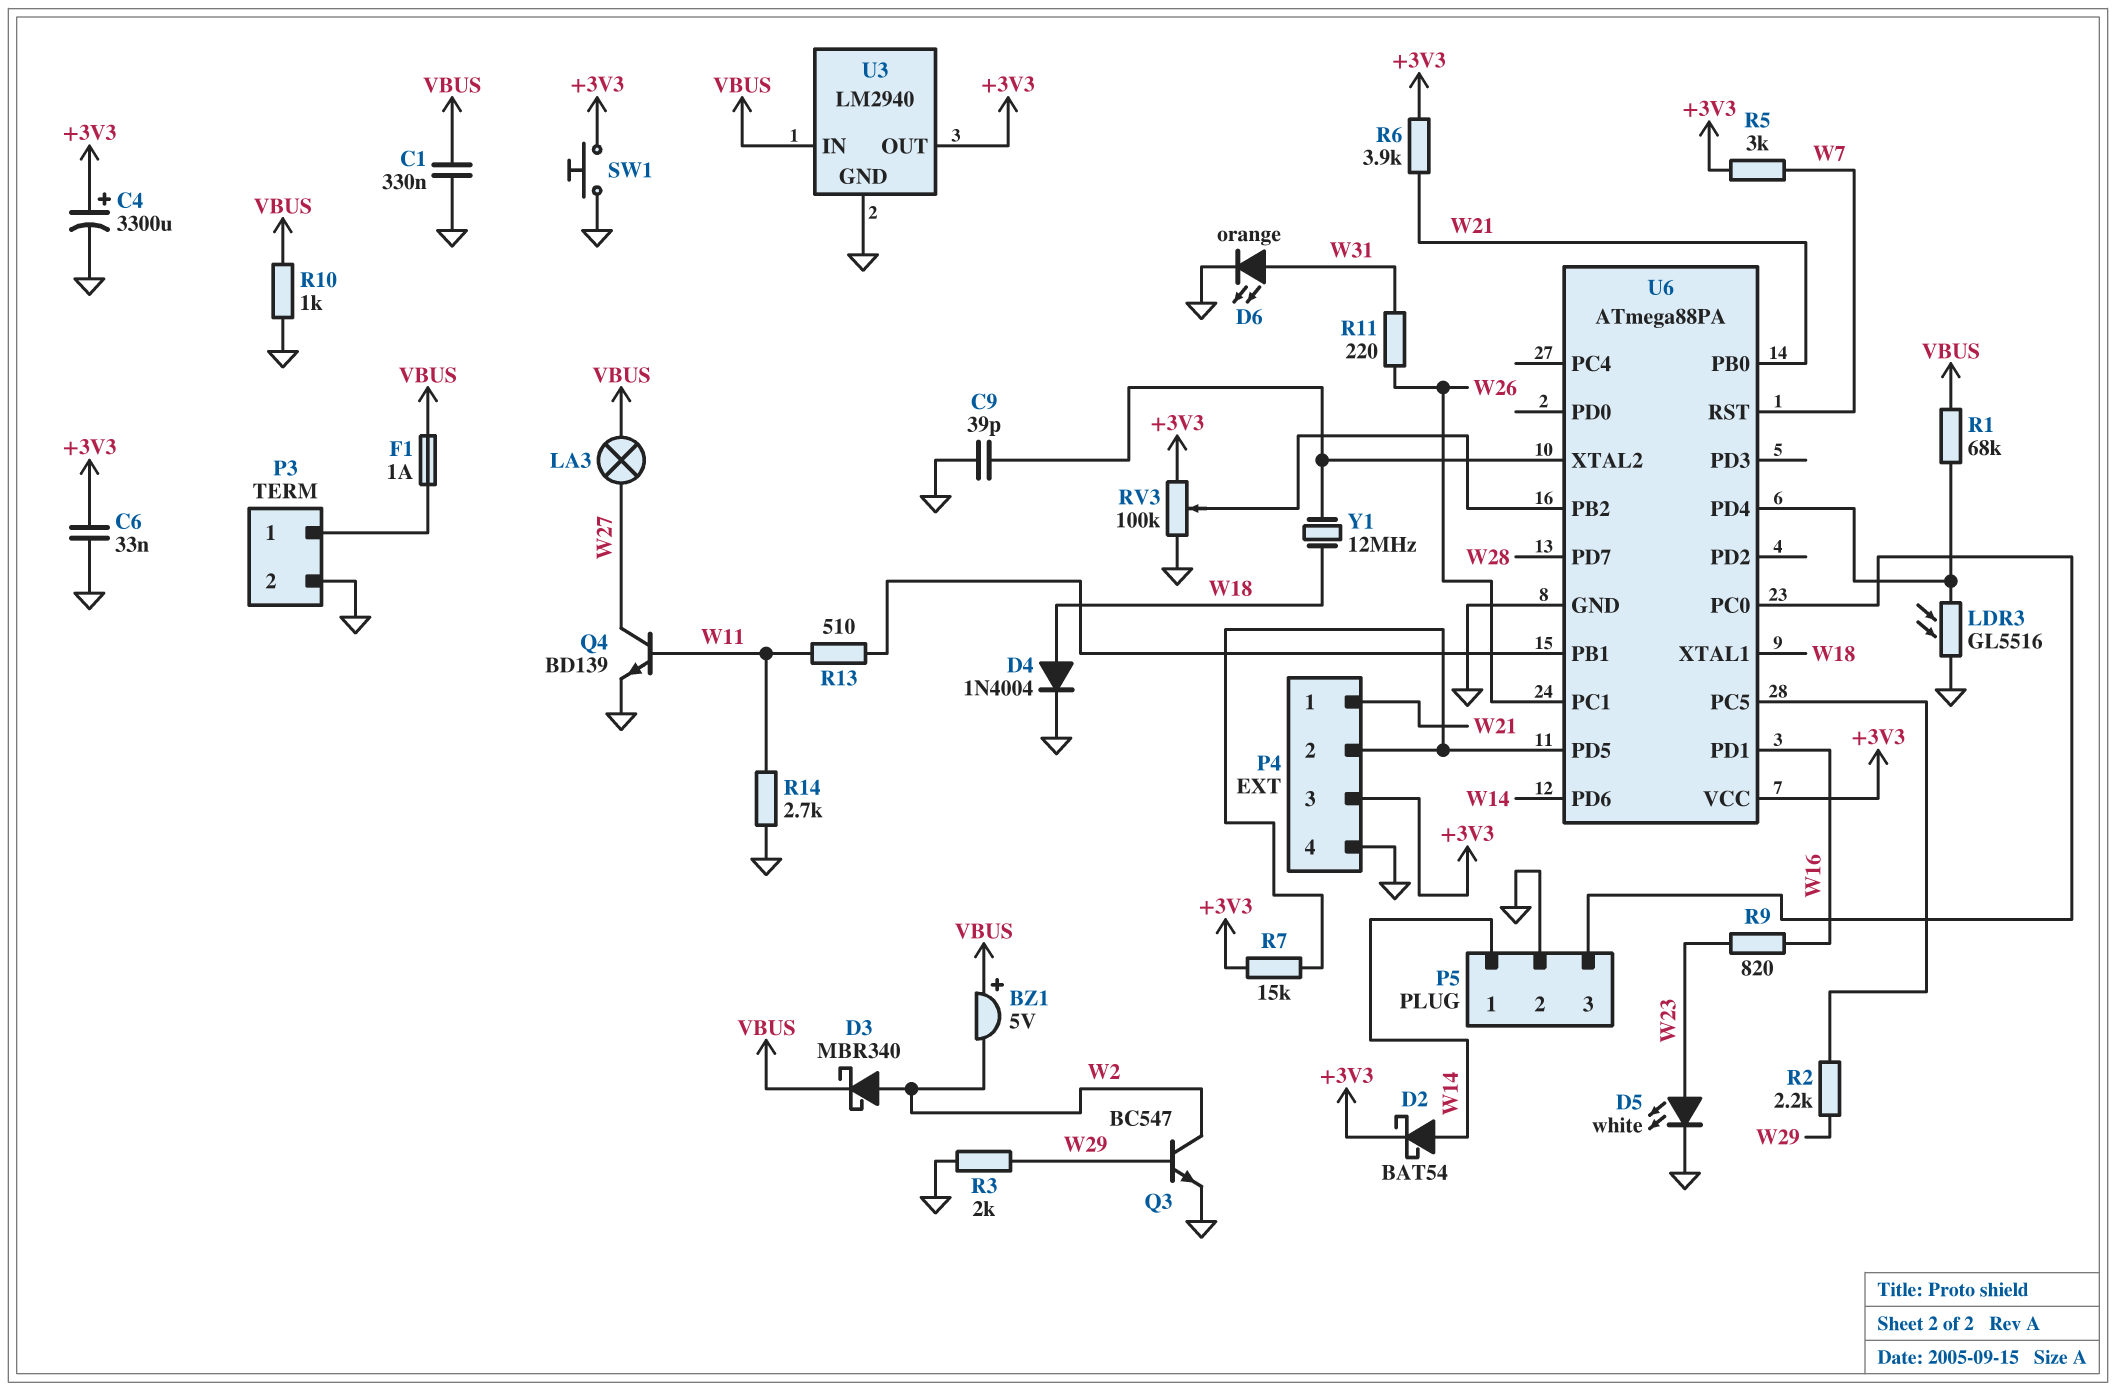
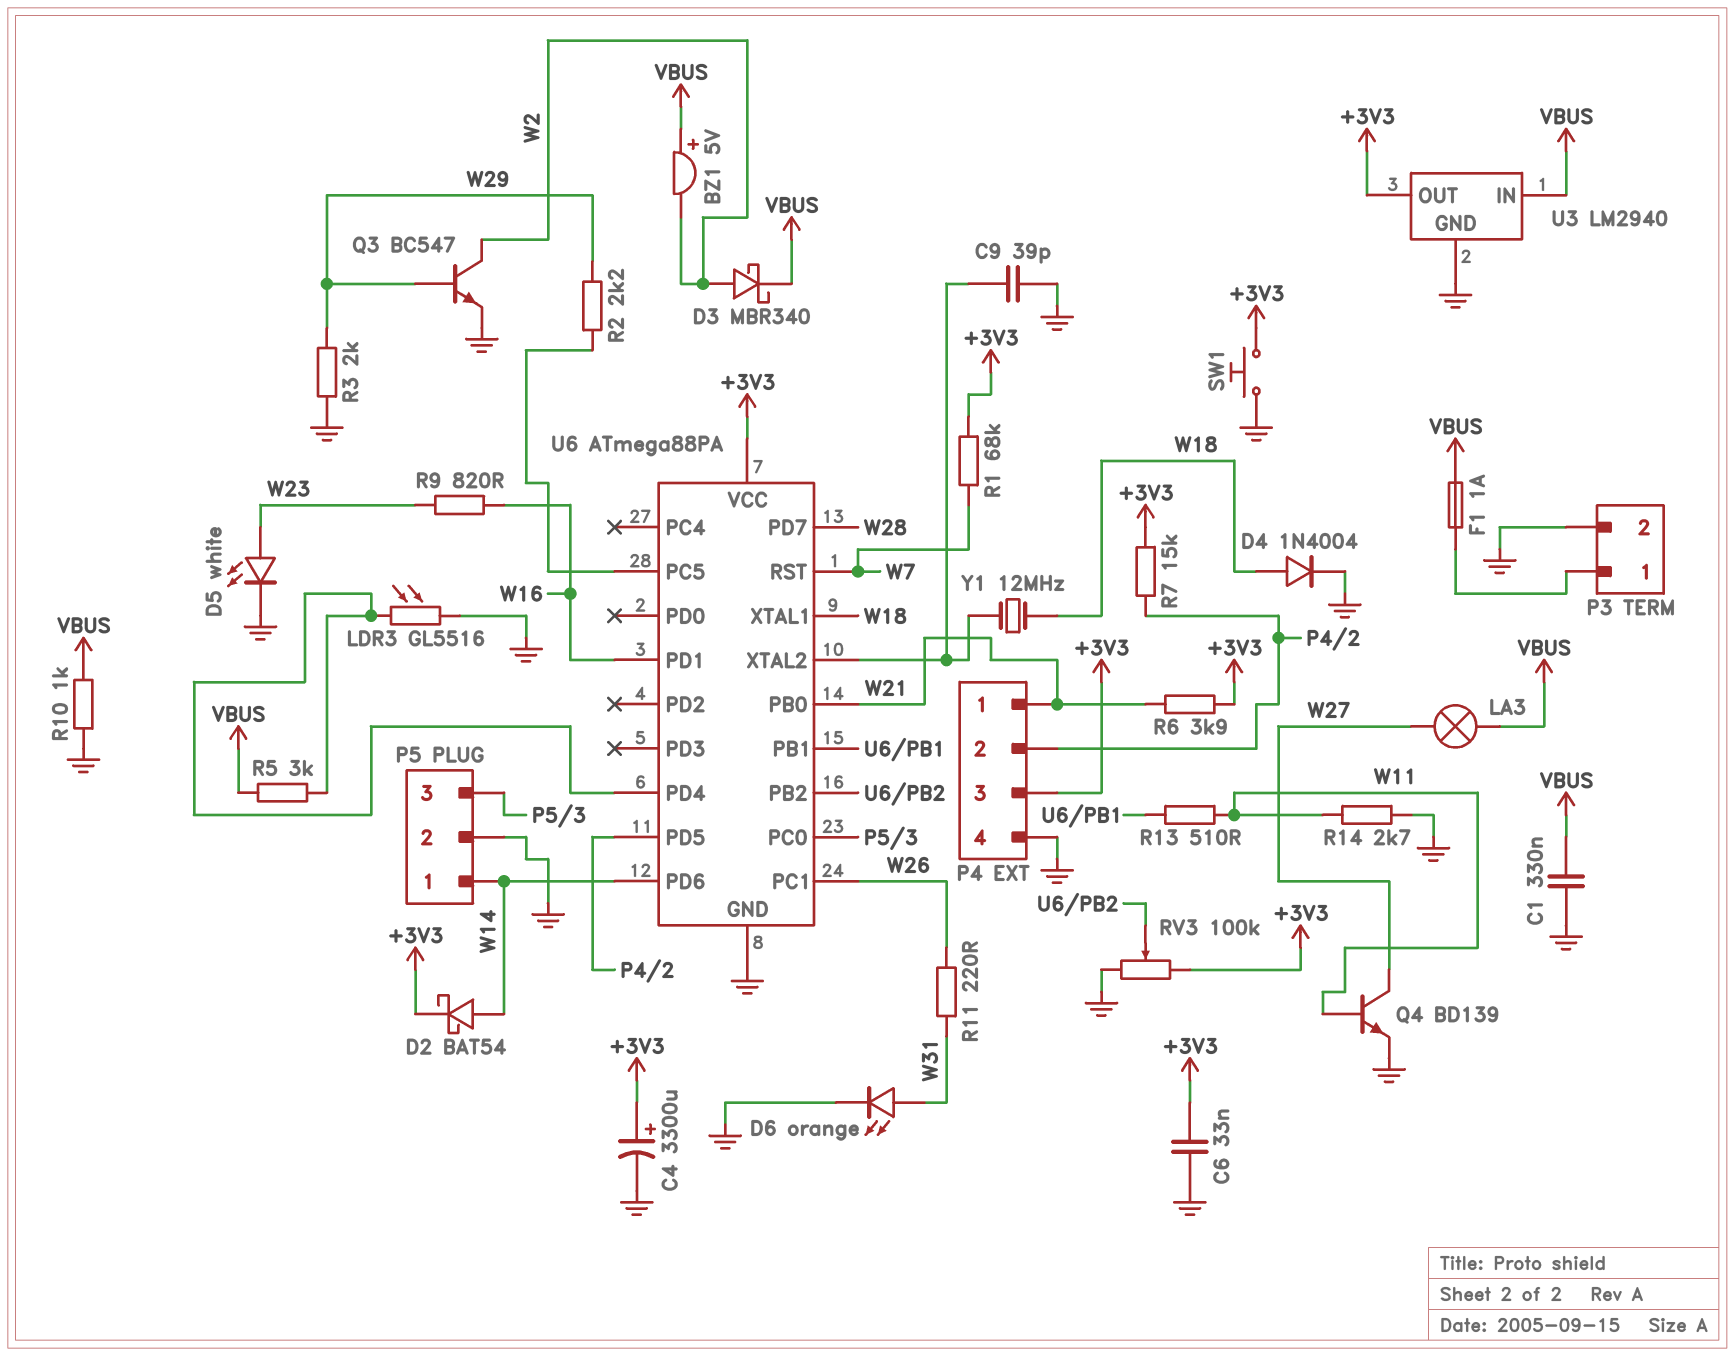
R1: 68k (U6/PD4, VBUS) -> 68k (+3V3, W7)
R5: 3k (+3V3, W7) -> 3k (U6/PD4, VBUS)

